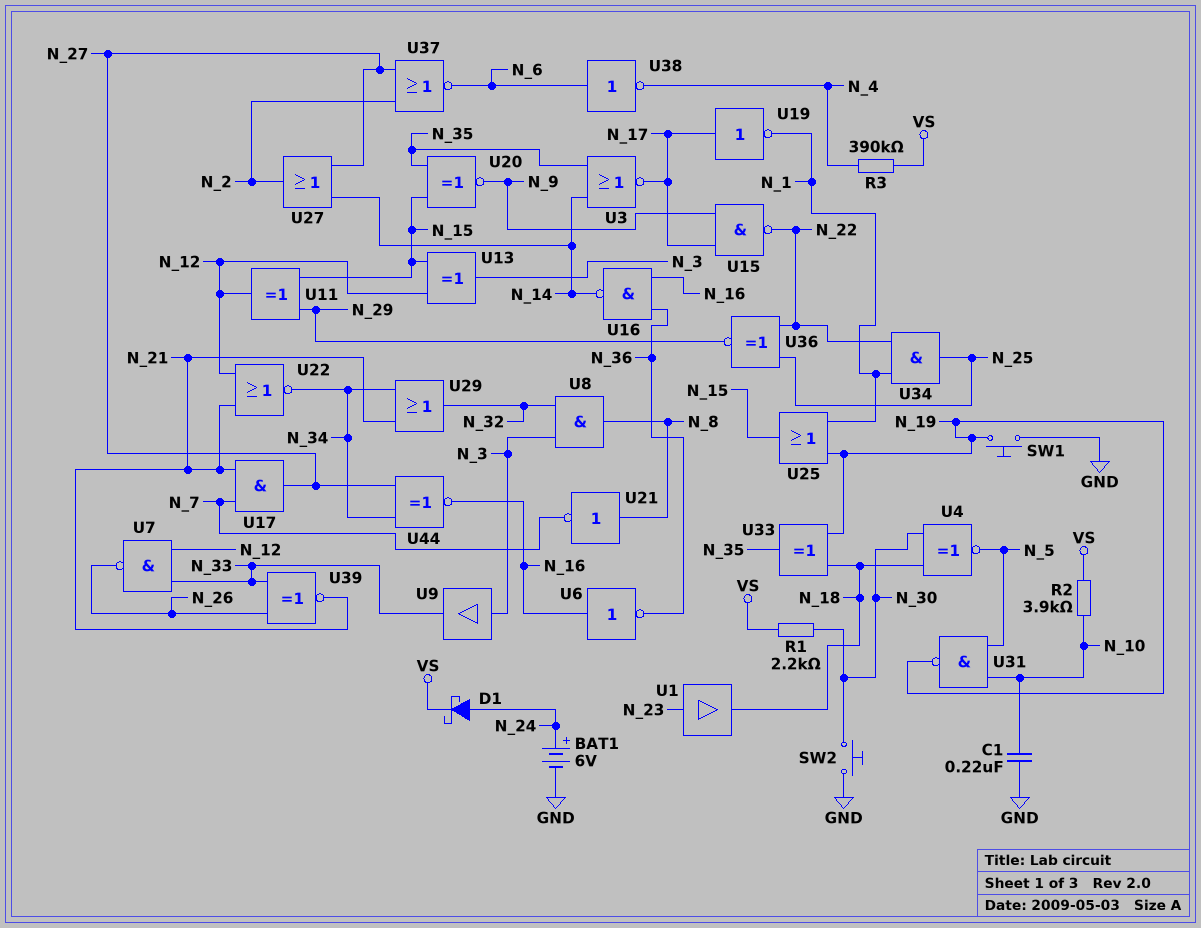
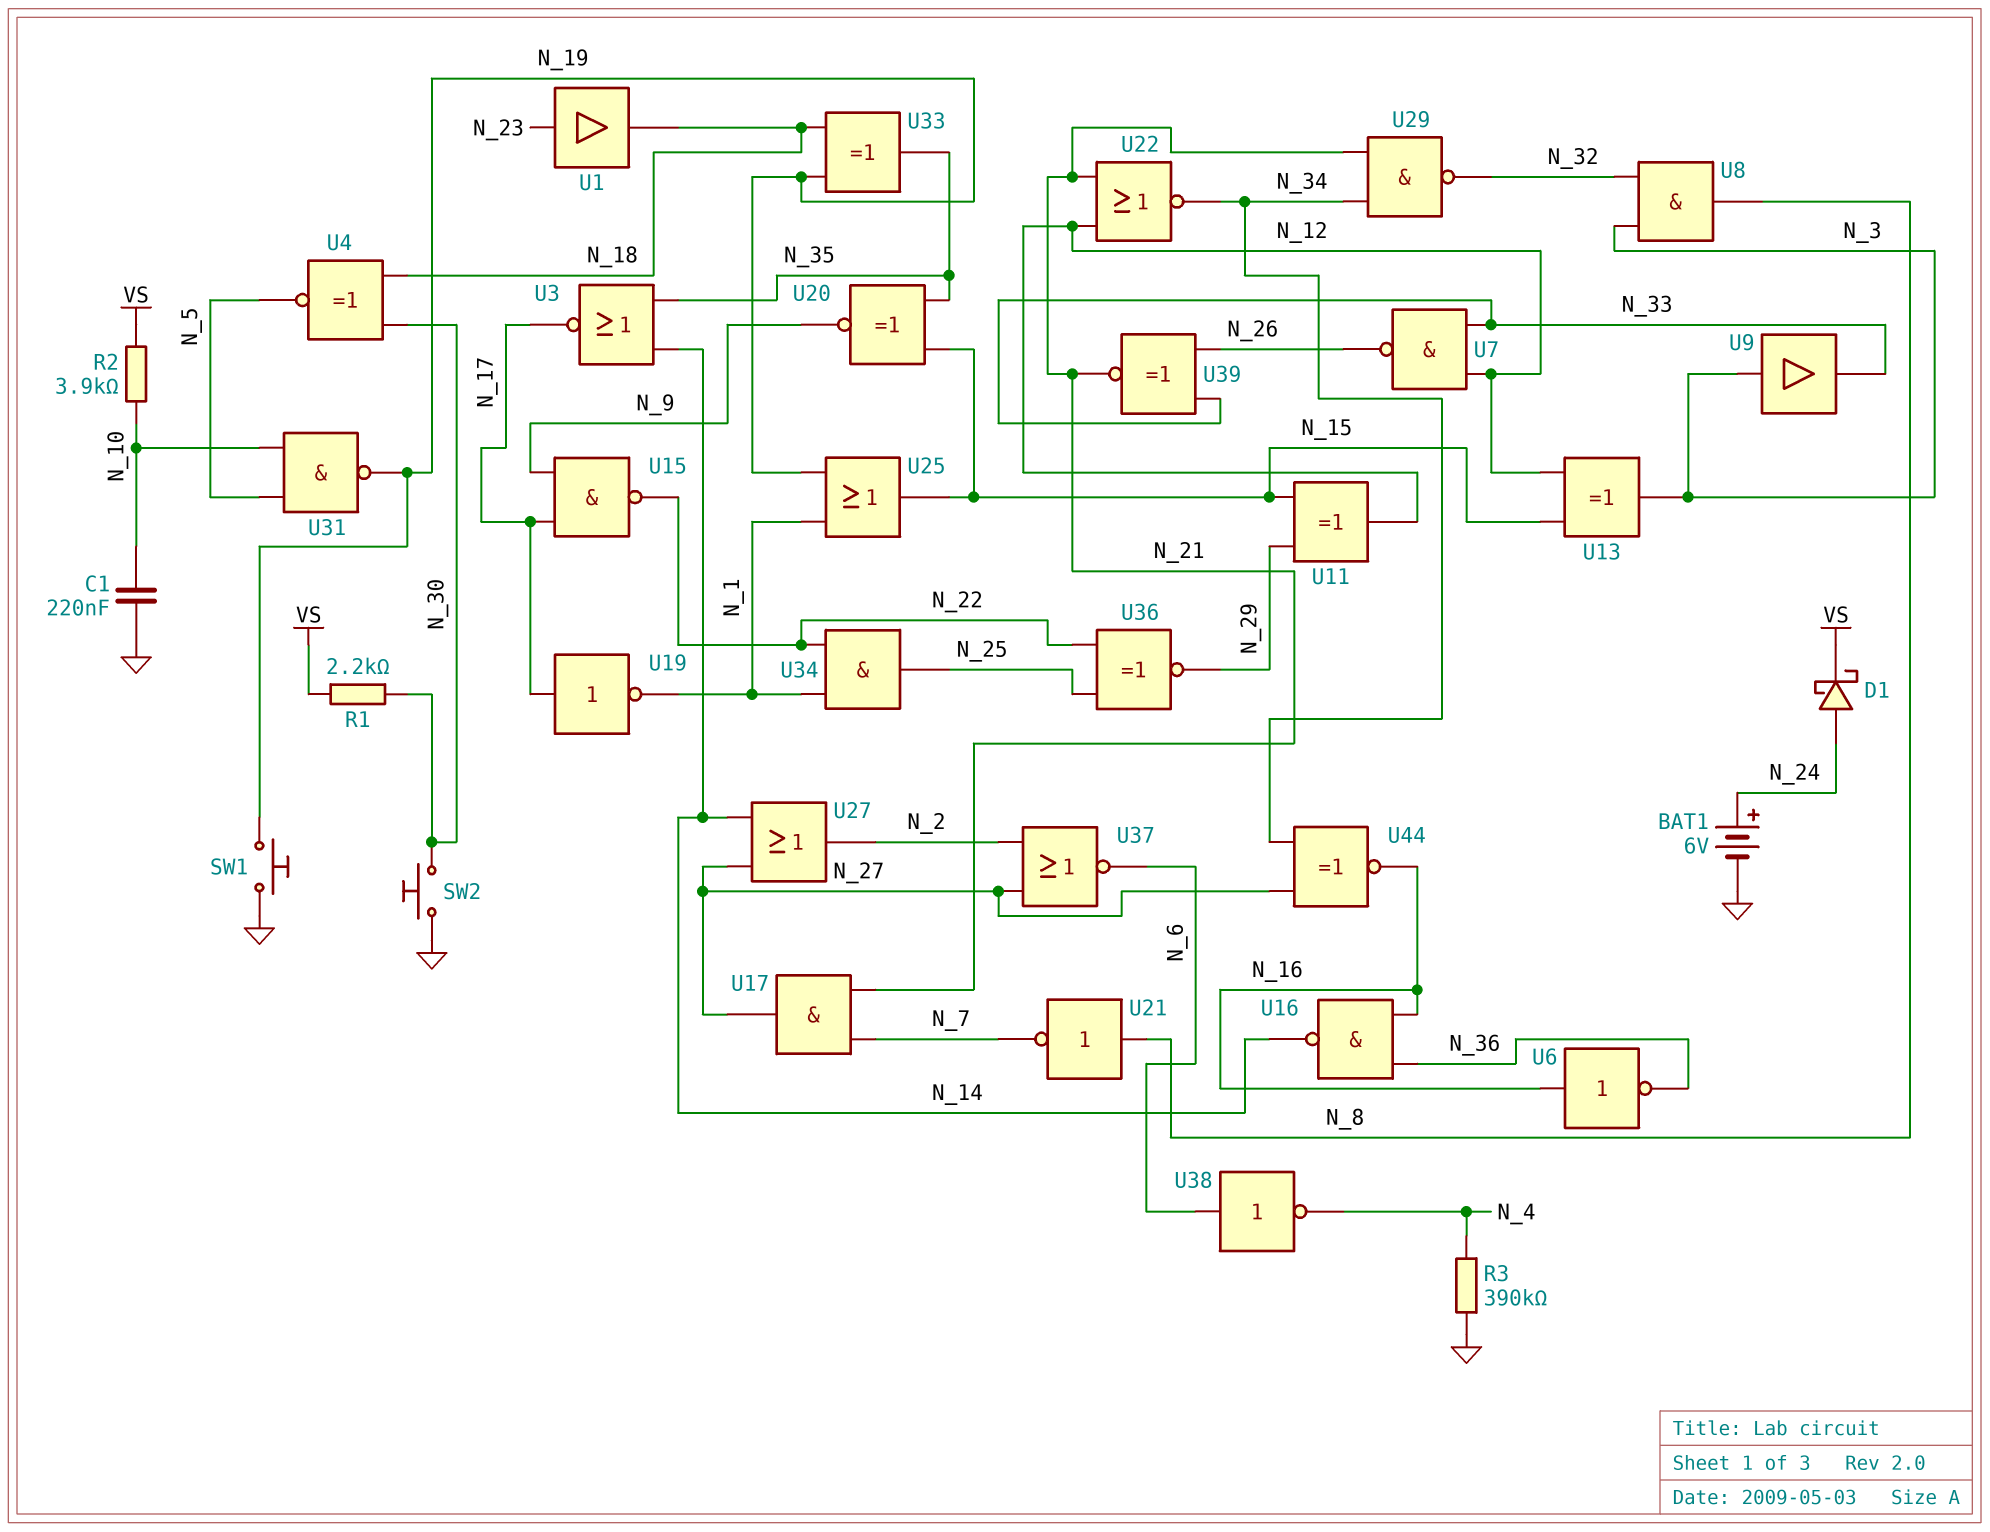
R3: 390k (N_4, VS) -> 390k (GND, N_4)
U29: OR (in N_21, in N_34, out N_32) -> NAND (in N_21, in N_34, out N_32)

